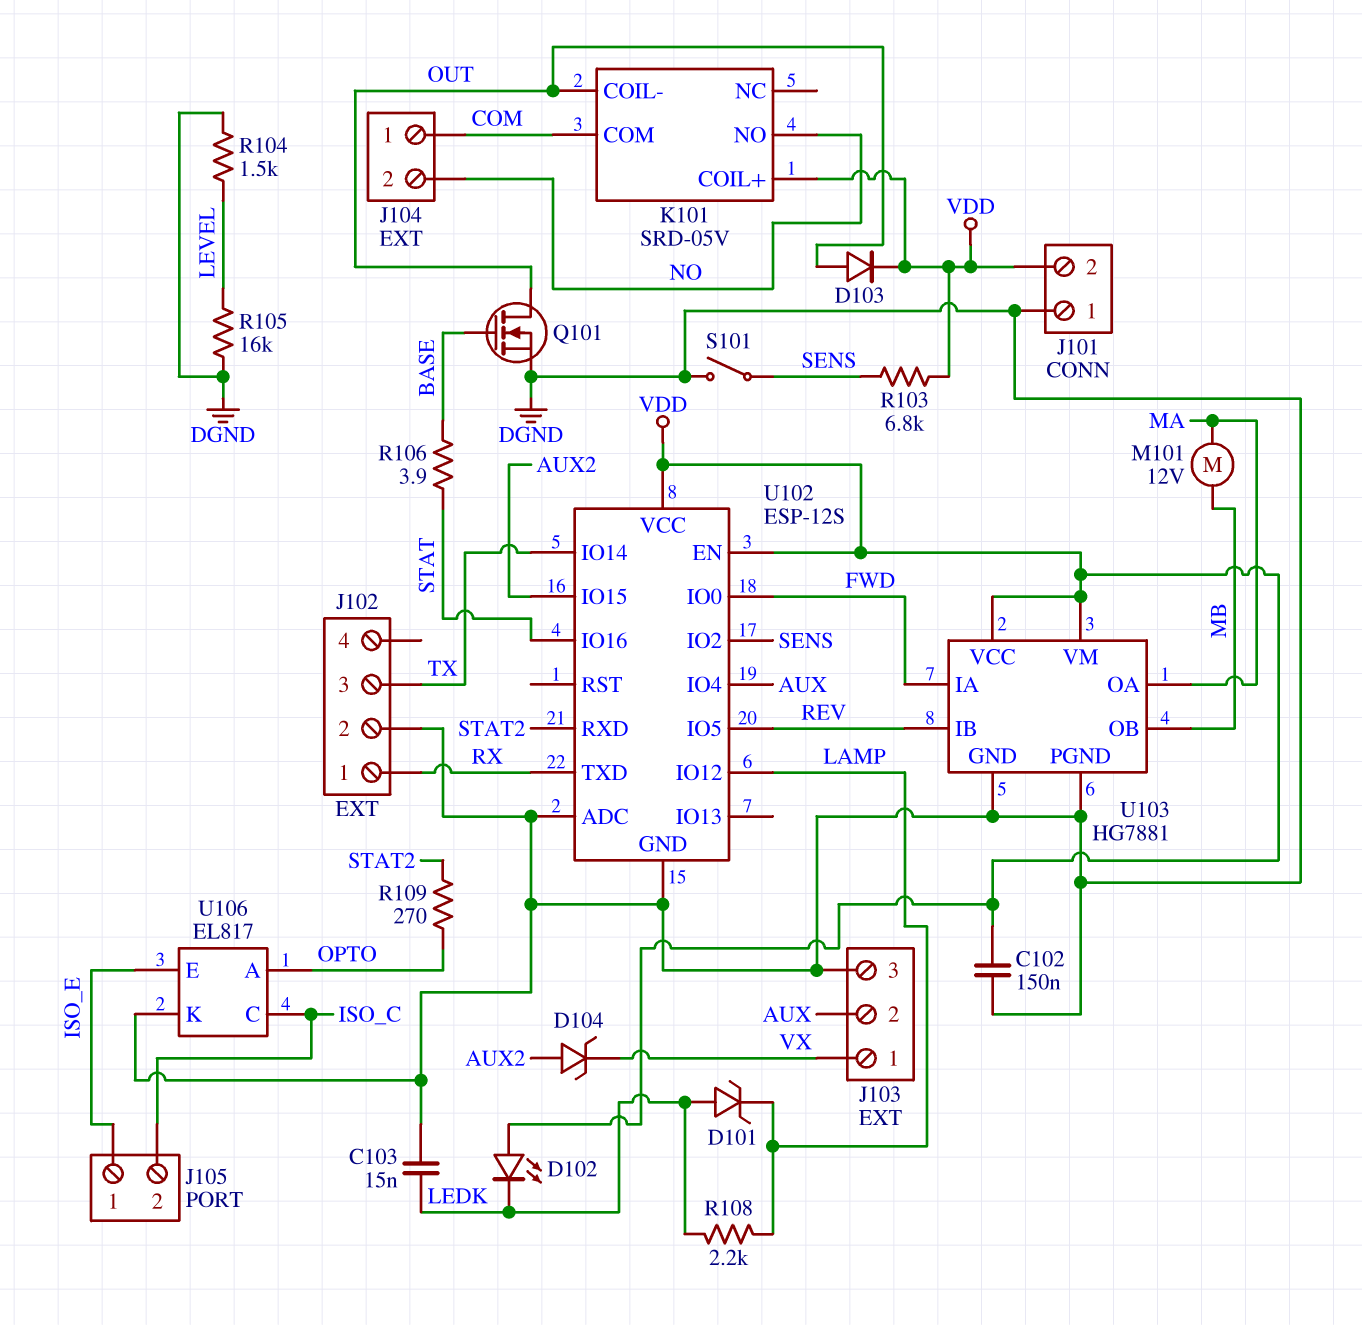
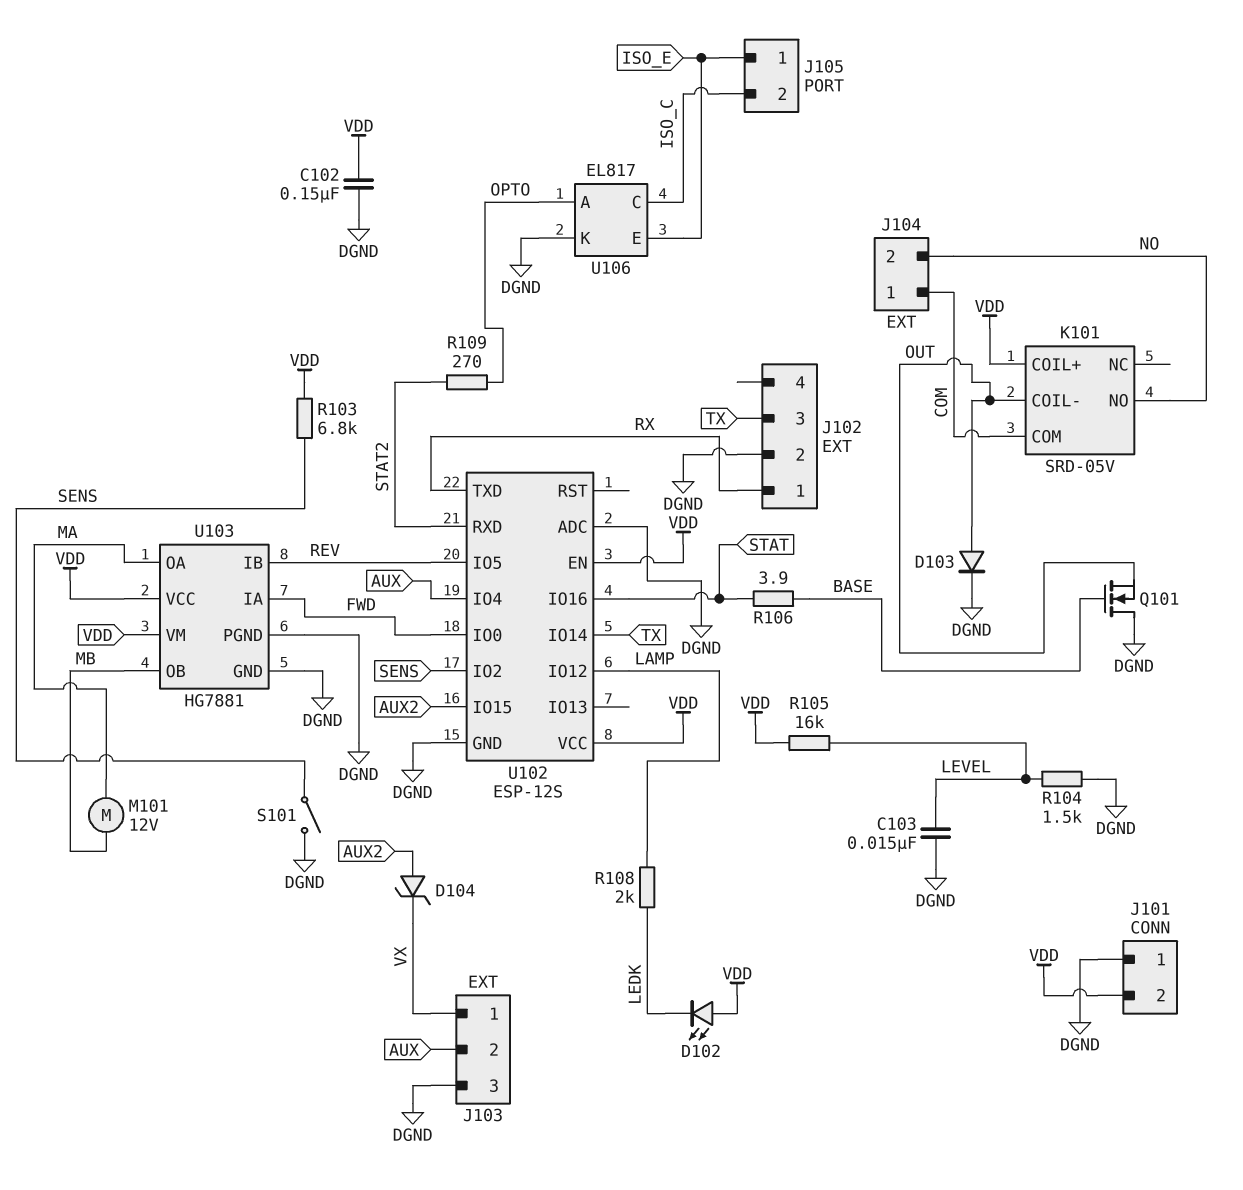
C103: 15nF (DGND, LEDK) -> 15nF (DGND, LEVEL)
D101: zener (A LEDK, K LAMP) -> none
D103: diode (A OUT, K VDD) -> diode (A OUT, K DGND)
Q101: NMOS (G BASE, D OUT, S DGND) -> NMOS (G BASE, D DGND, S OUT)
R105: 16k (DGND, LEVEL) -> 16k (LEVEL, VDD)
R108: 2.2k (LAMP, LEDK) -> 2k (LAMP, LEDK)

